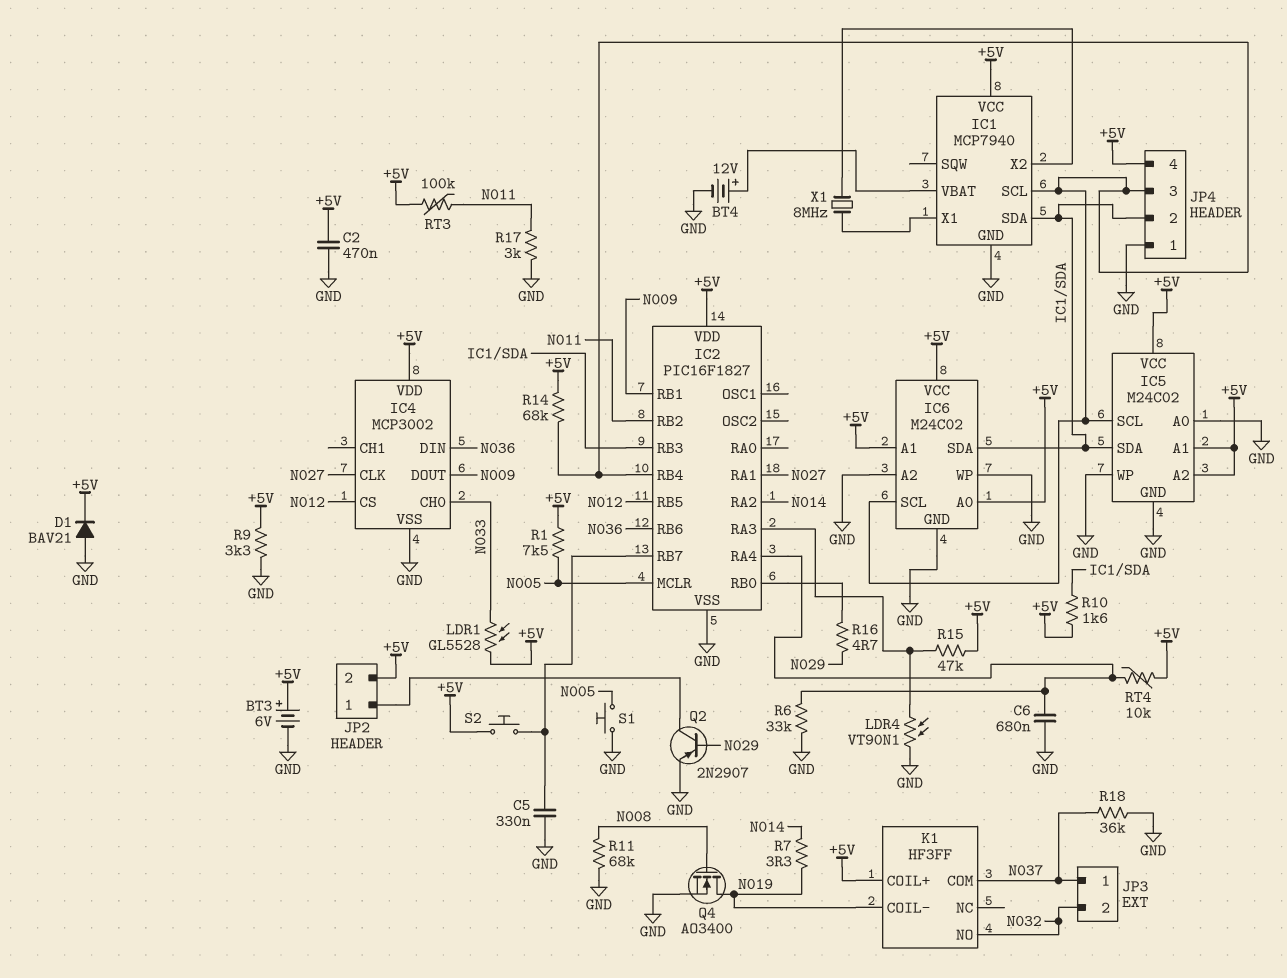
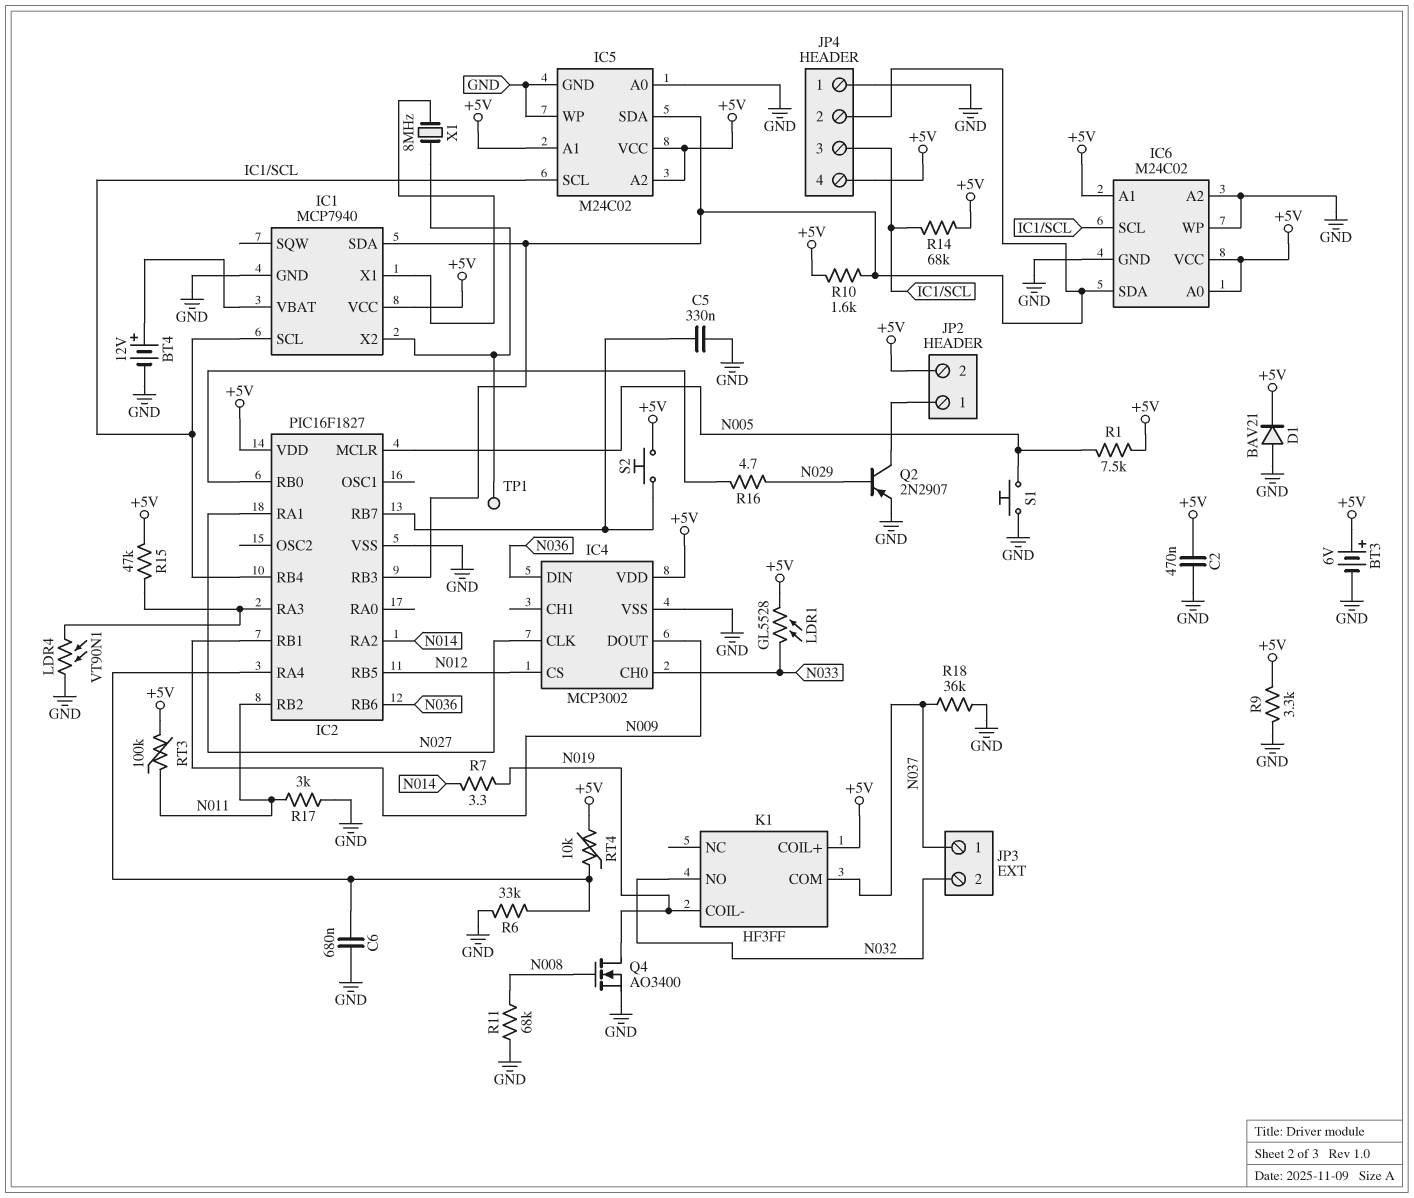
TP1: none -> test point (IC1/X2)

